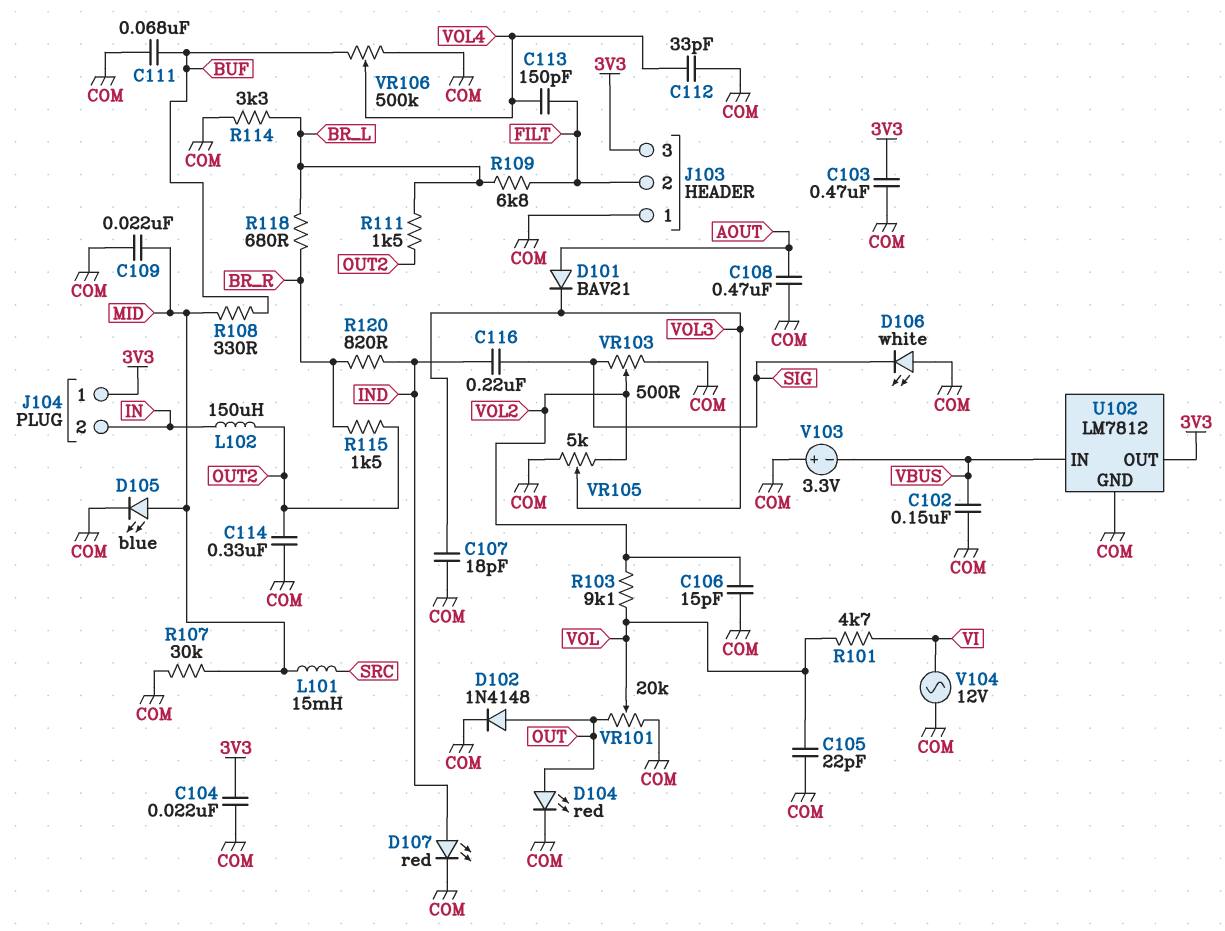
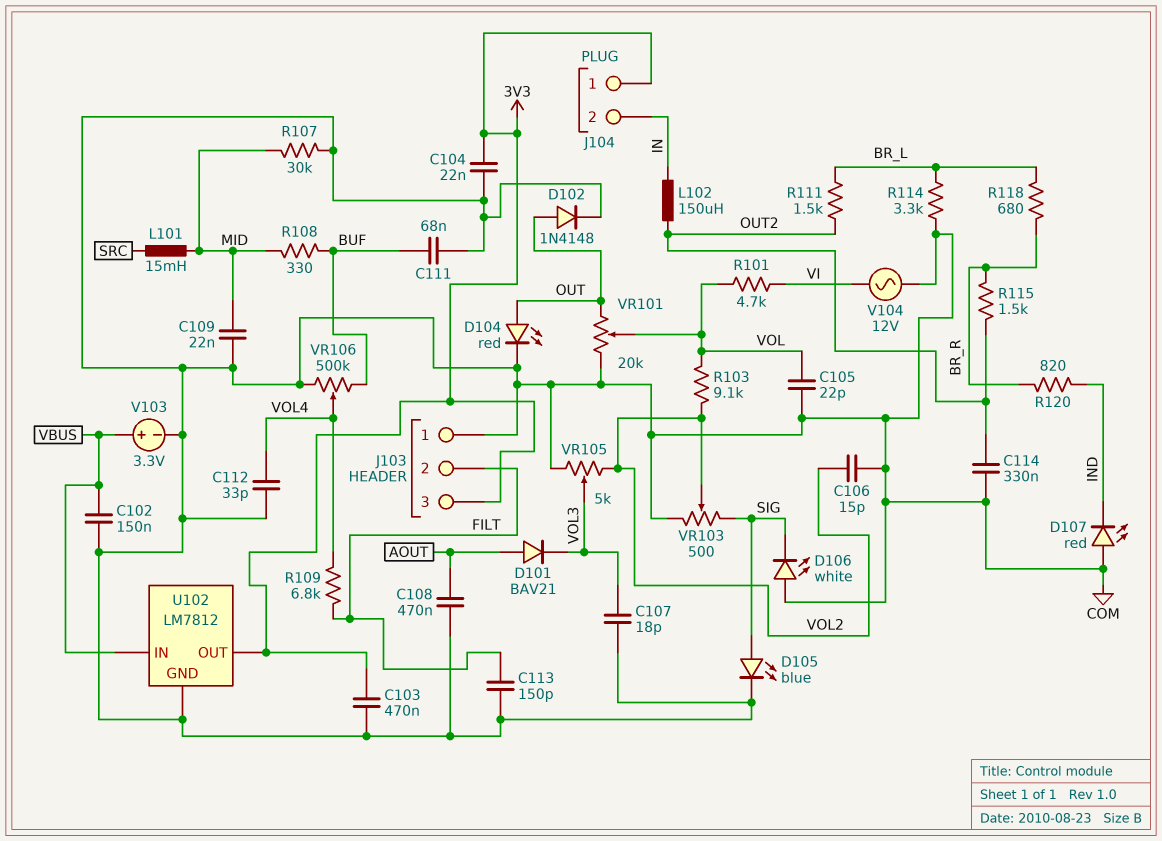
C113: 150pF (FILT, VOL4) -> 150pF (COM, FILT)
C116: 220nF (IND, SIG) -> none
D105: LED blue (A MID, K COM) -> LED blue (A SIG, K COM)
D107: LED red (A IND, K COM) -> LED red (A COM, K IND)
R109: 6.8k (BR_L, FILT) -> 6.8k (FILT, VOL4)
V103: 3.3V (plus COM, minus VBUS) -> 3.3V (plus VBUS, minus COM)

